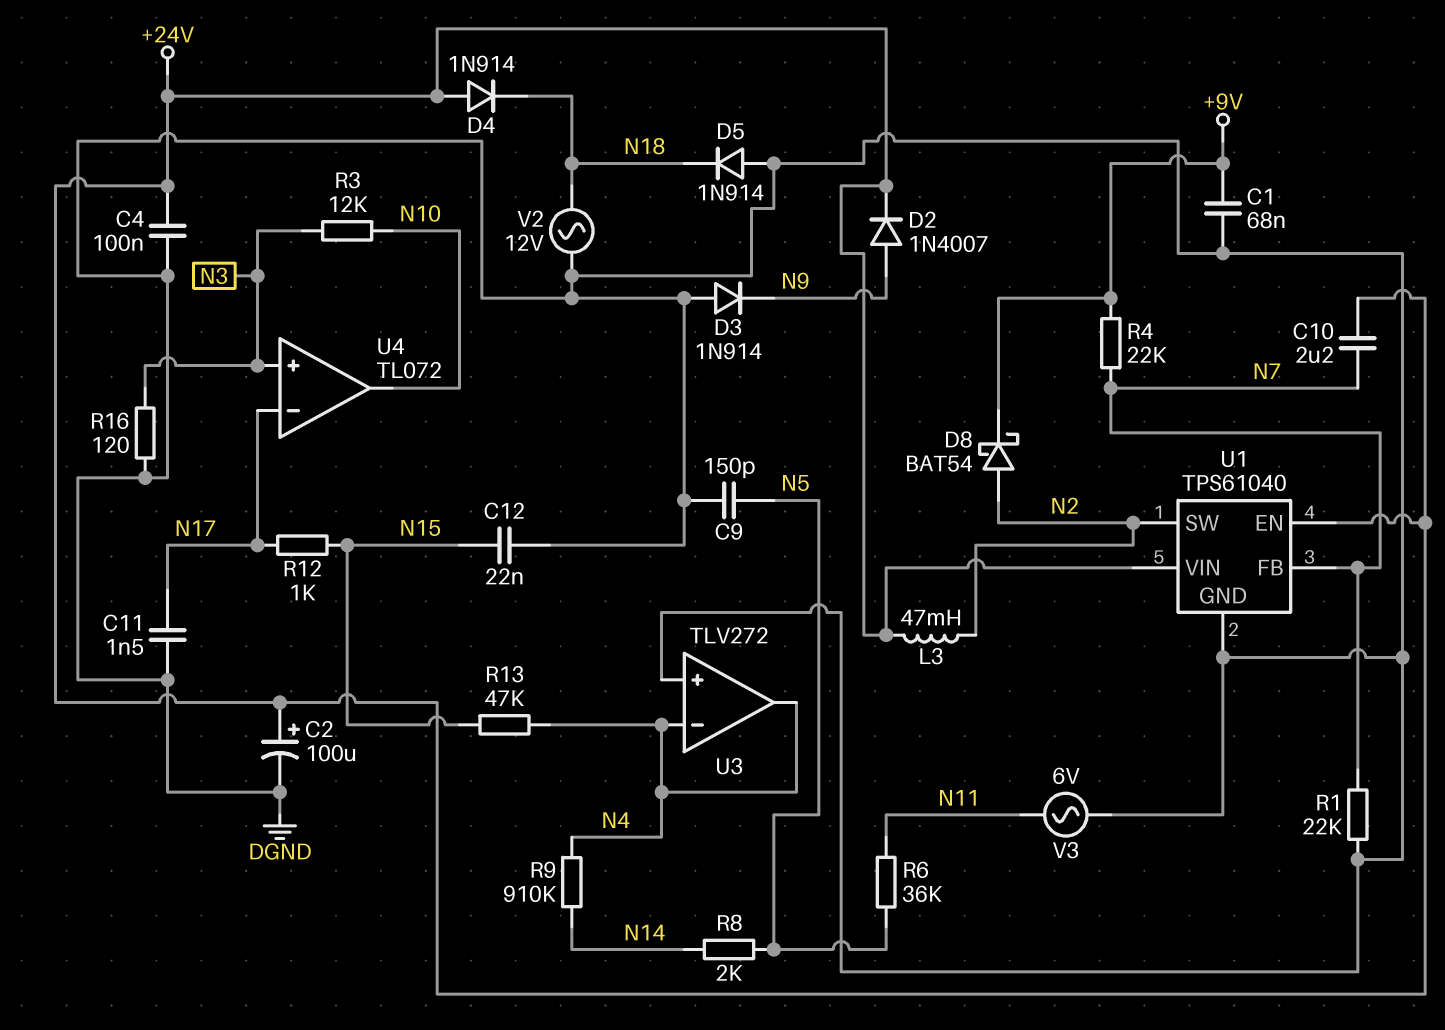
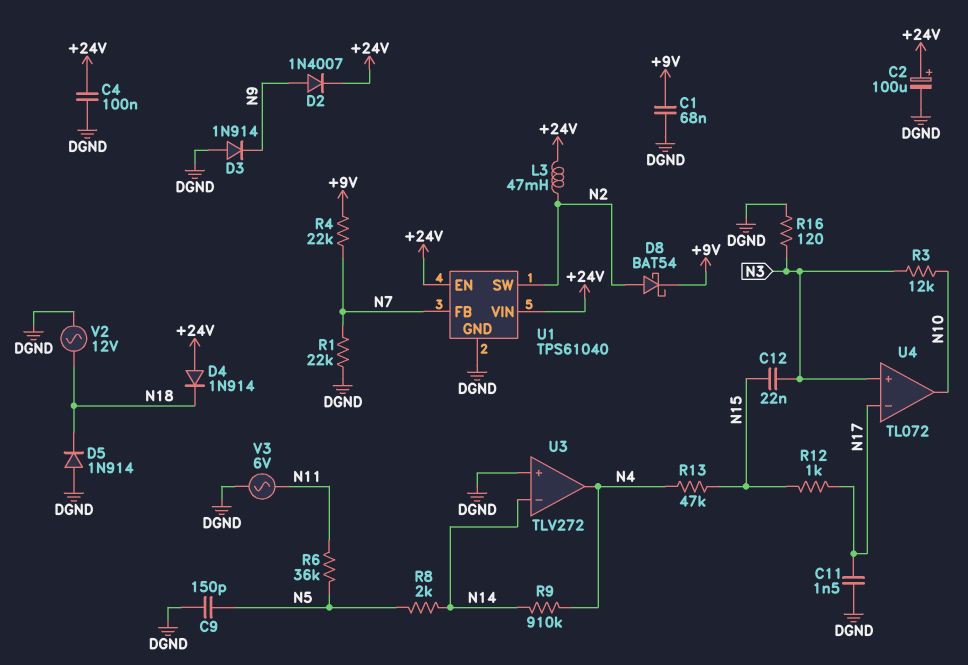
C10: 2.2uF (+24V, N7) -> none
C12: 22nF (DGND, N15) -> 22nF (N3, N15)
U3 pin in-: N4 -> N14

